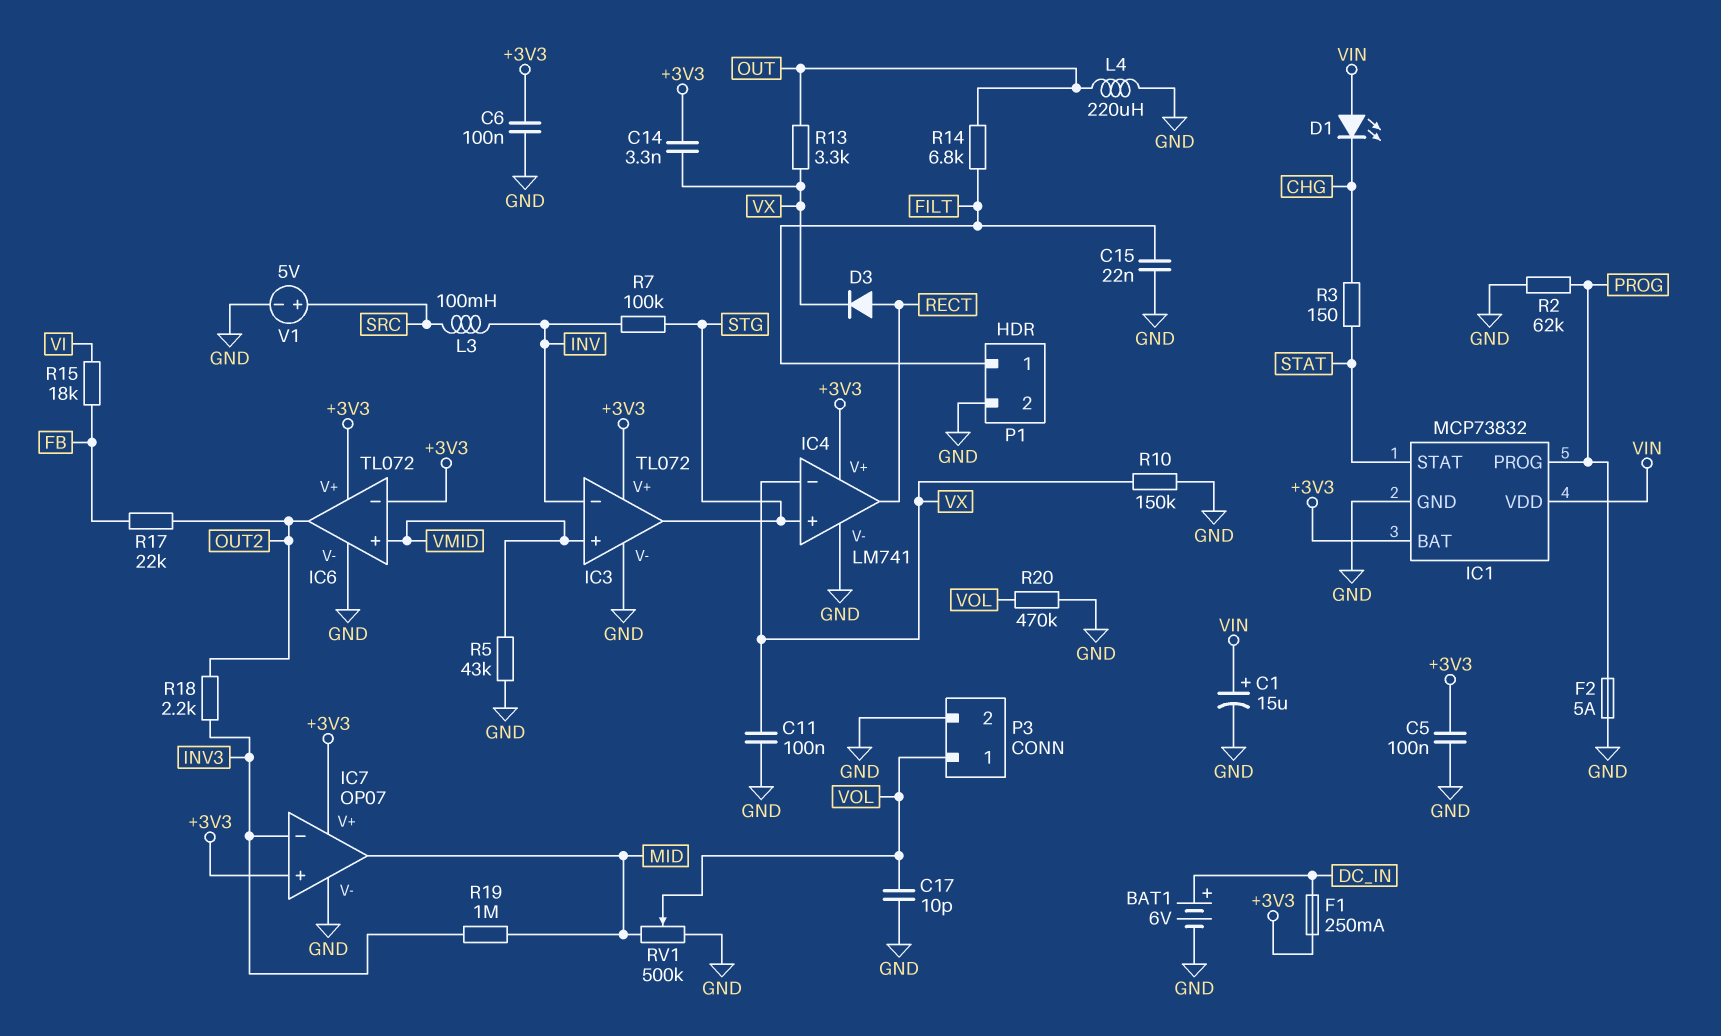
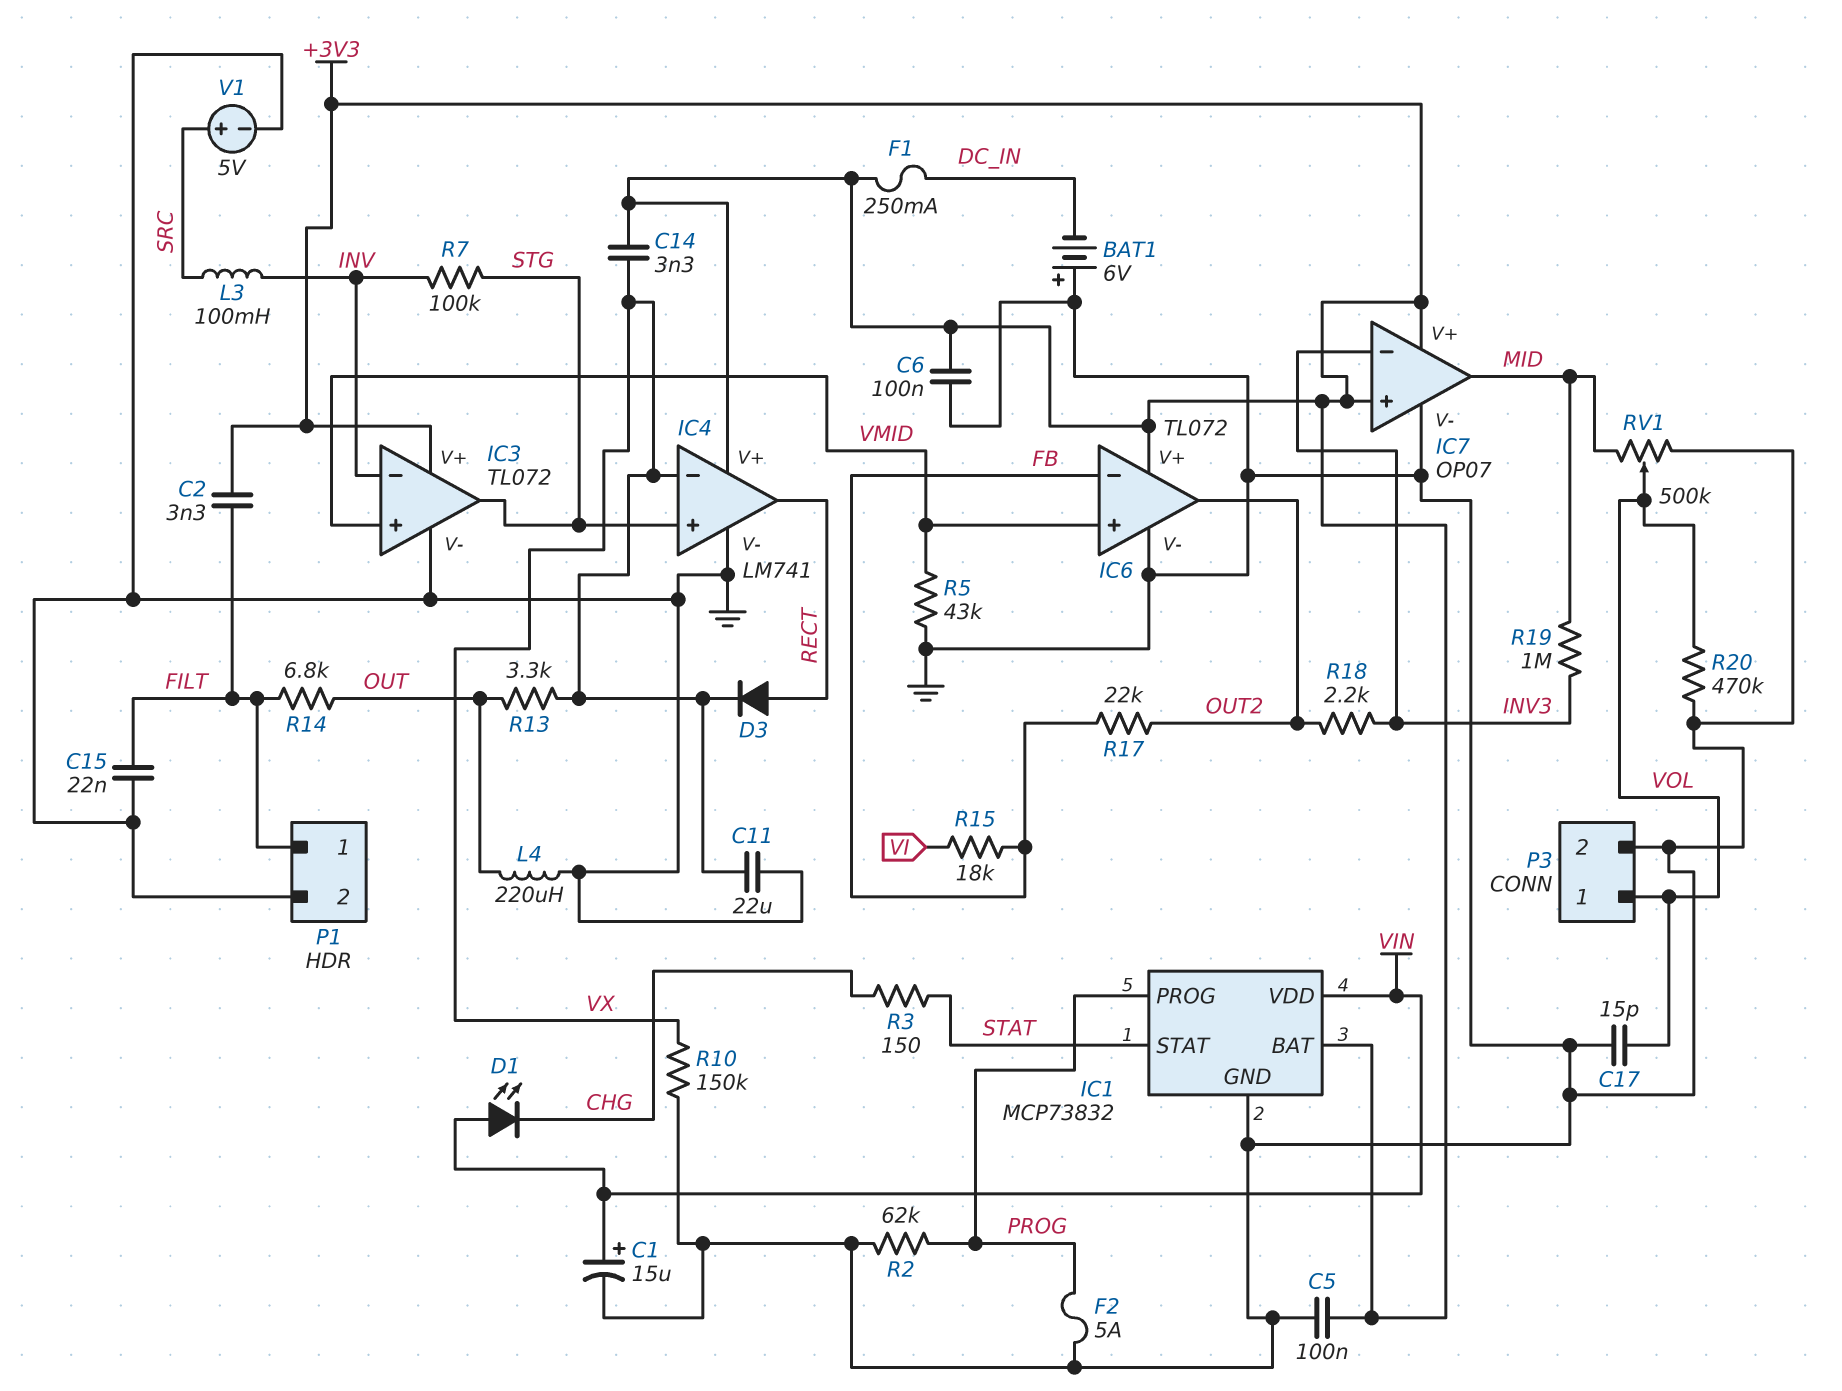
BAT1: 6V (plus DC_IN, minus GND) -> 6V (plus GND, minus DC_IN)
C2: none -> 3.3nF (+3V3, FILT)
C11: 100nF (GND, VX) -> 22uF (GND, VX)
C17: 10pF (GND, VOL) -> 15pF (GND, VOL)
IC6 pin in-: +3V3 -> FB

